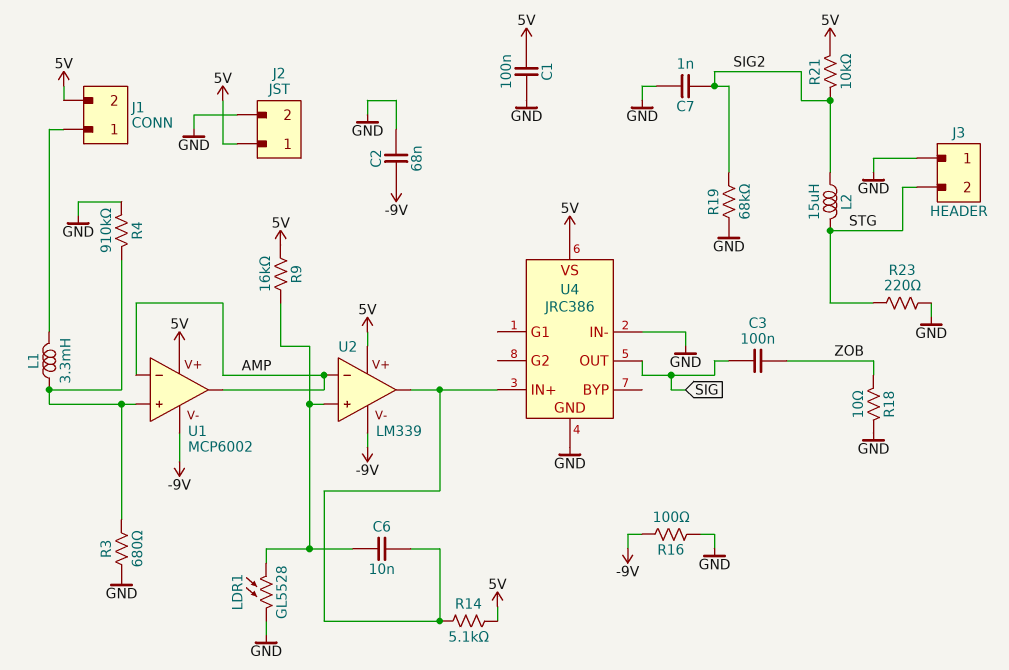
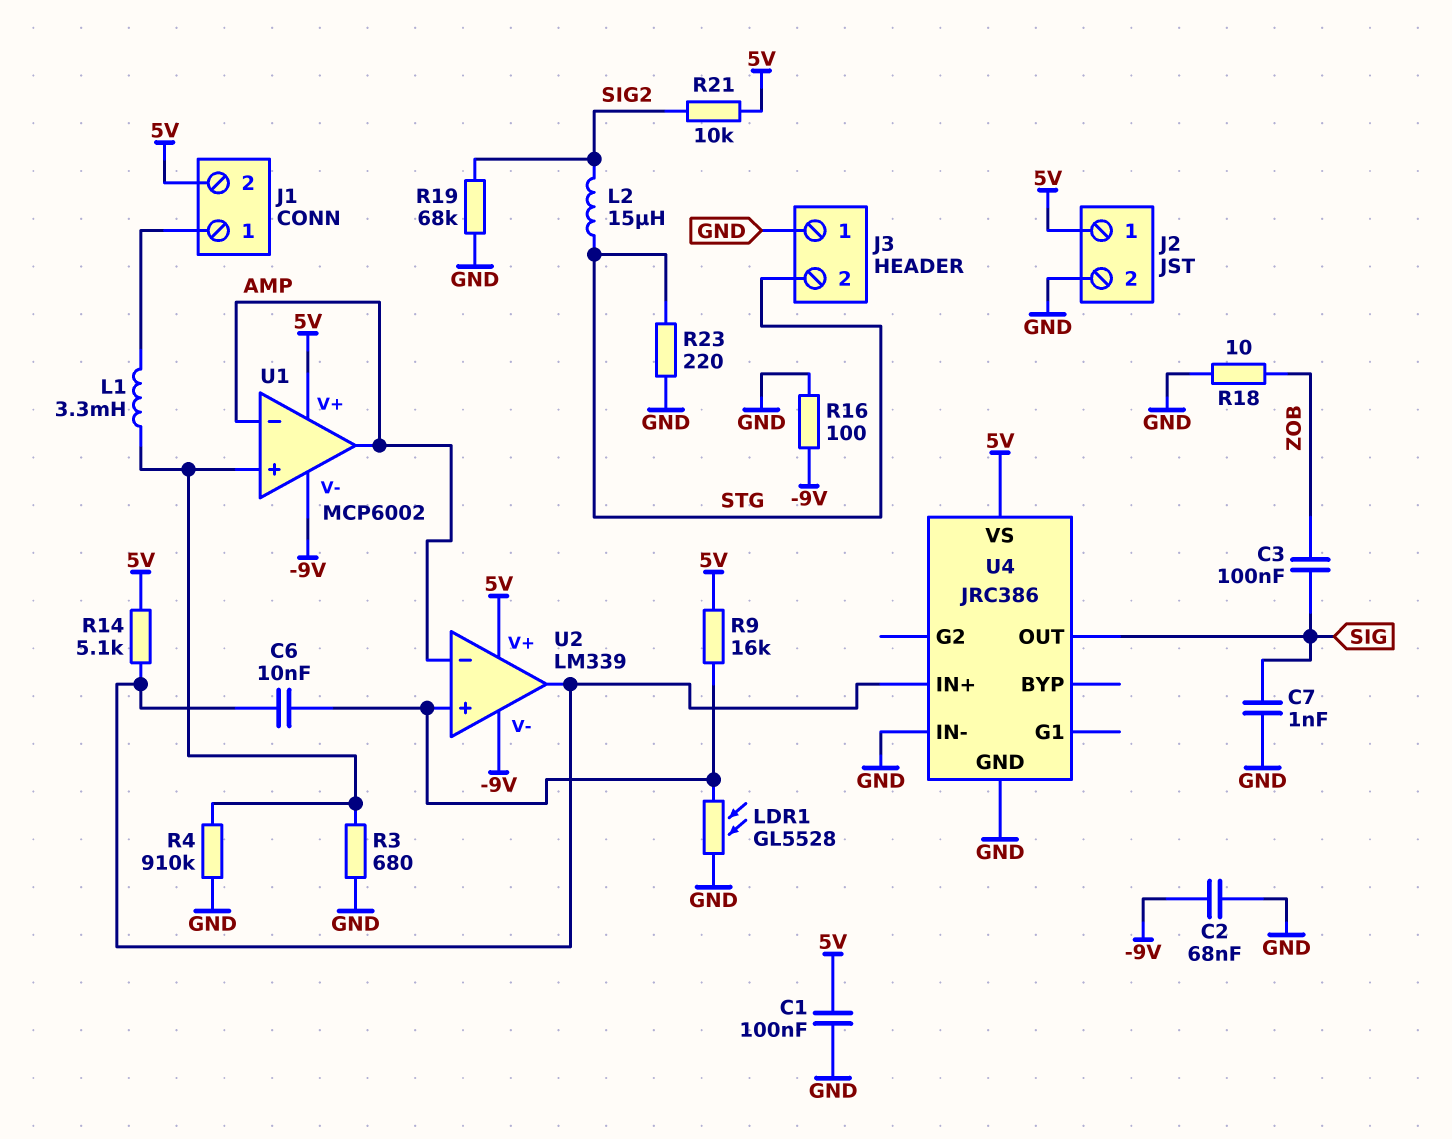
C7: 1nF (GND, SIG2) -> 1nF (GND, SIG)

